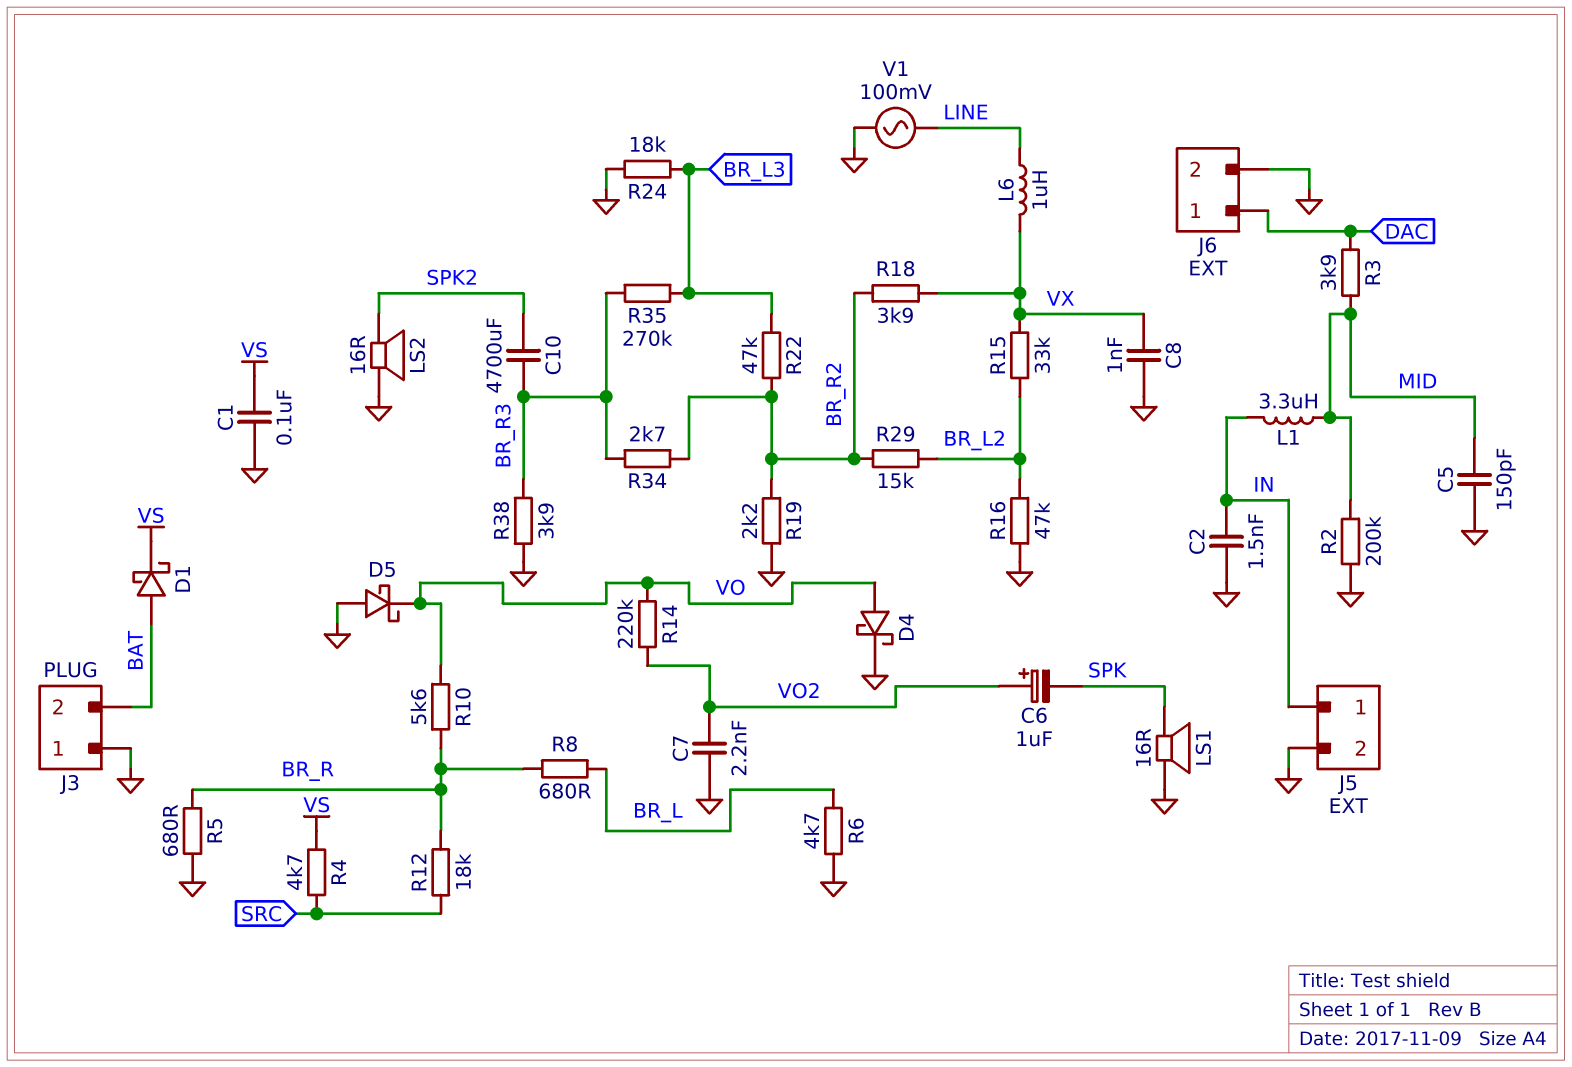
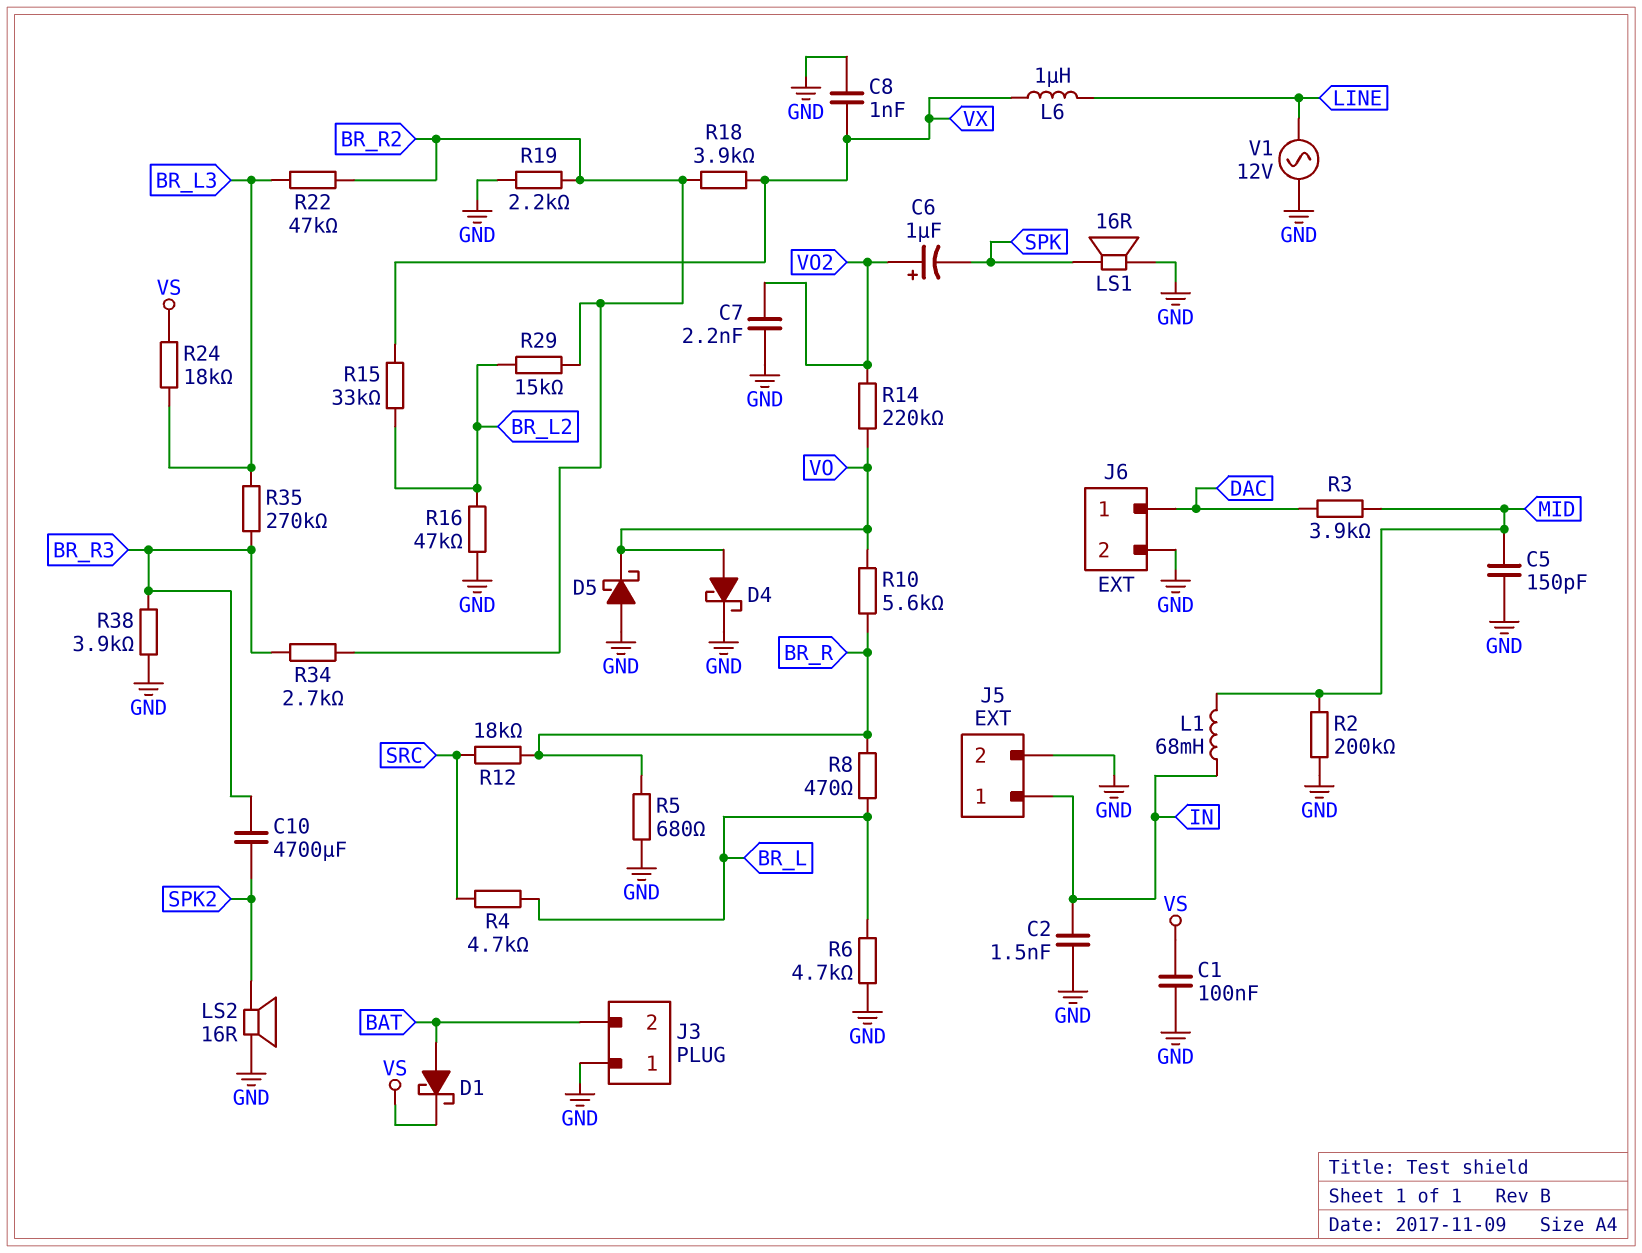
L1: 3.3uH (IN, MID) -> 68mH (IN, MID)
R4: 4.7k (SRC, VS) -> 4.7k (BR_L, SRC)
R8: 680 (BR_L, BR_R) -> 470 (BR_L, BR_R)
R24: 18k (BR_L3, GND) -> 18k (BR_L3, VS)
V1: AC 100mV (GND, LINE) -> AC 12V (GND, LINE)

